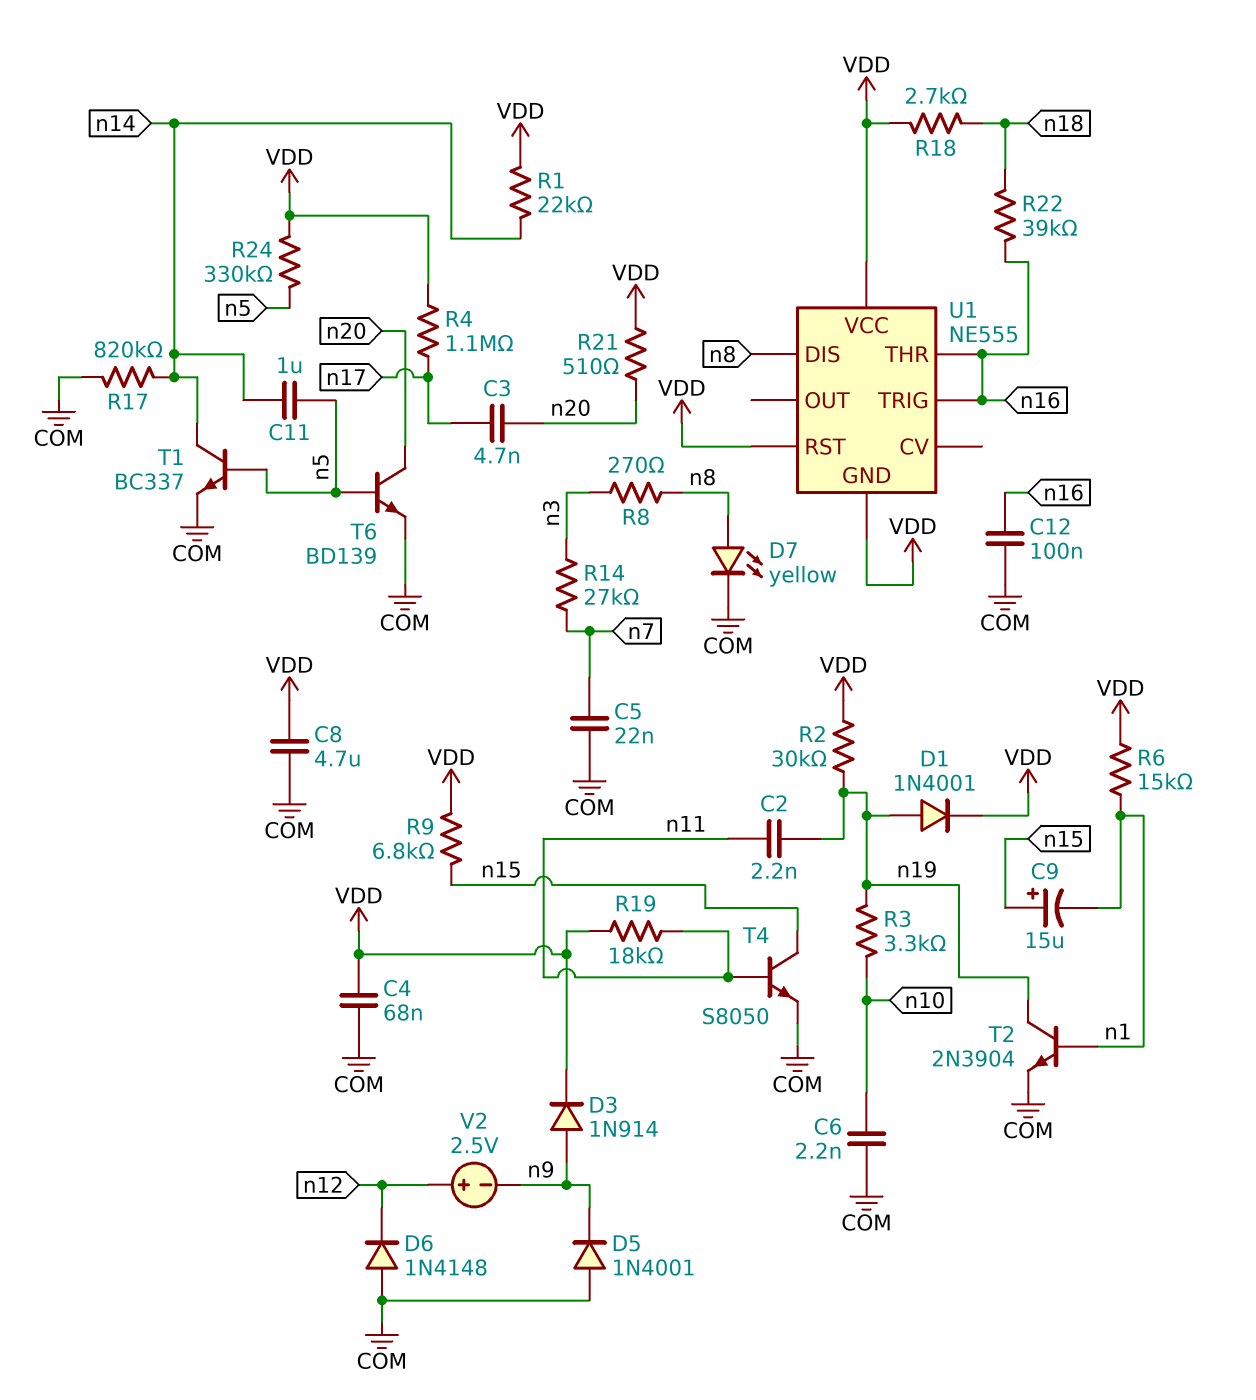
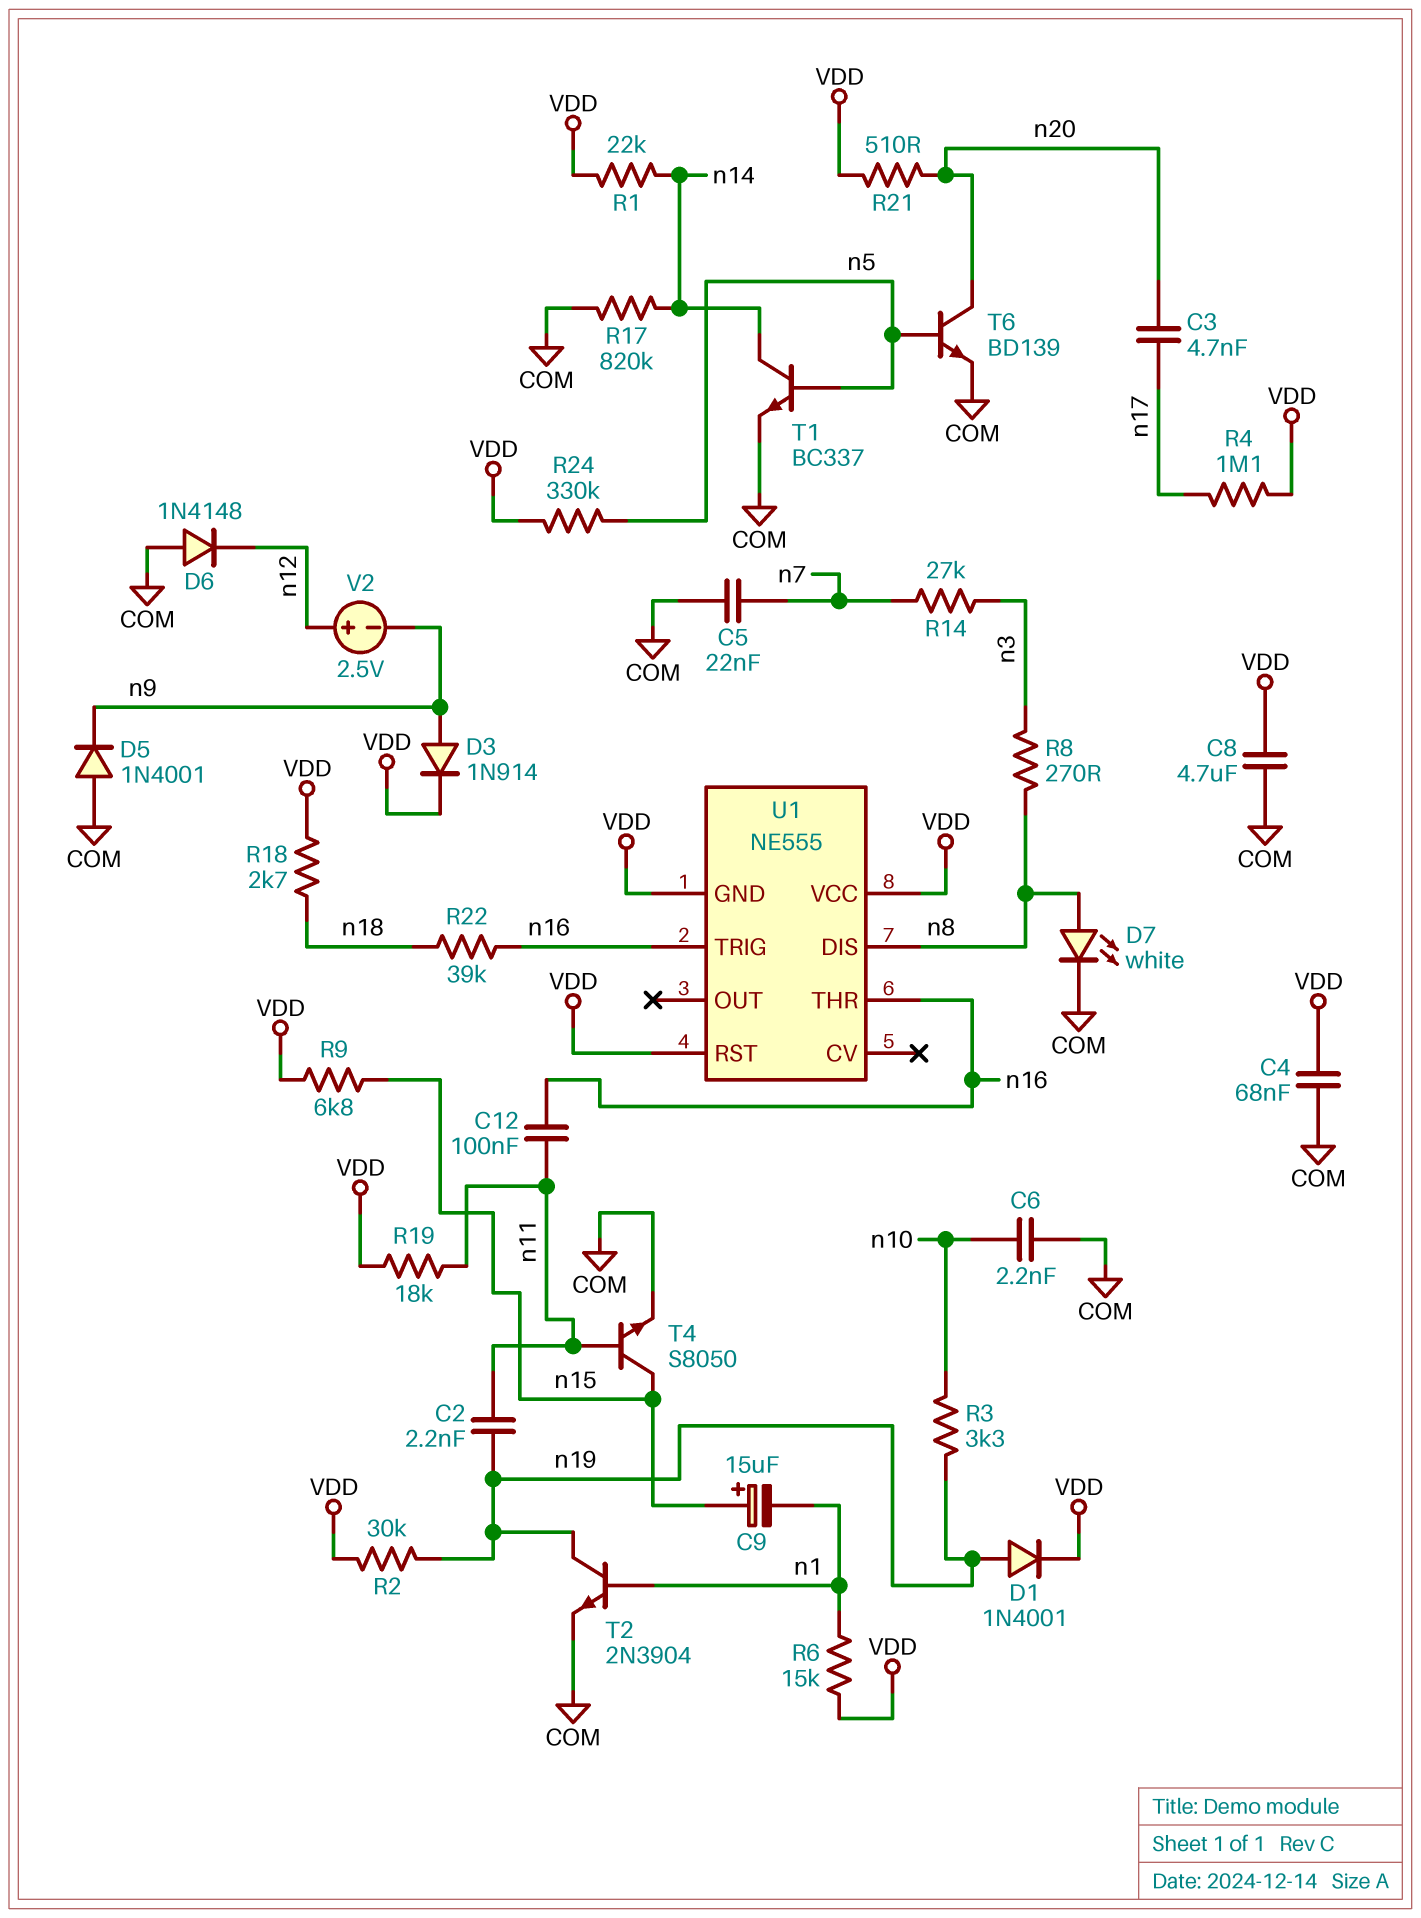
C11: 1uF (n5, n14) -> none
C12: 100nF (COM, n16) -> 100nF (n11, n16)
D7: LED yellow (A n8, K COM) -> LED white (A n8, K COM)

